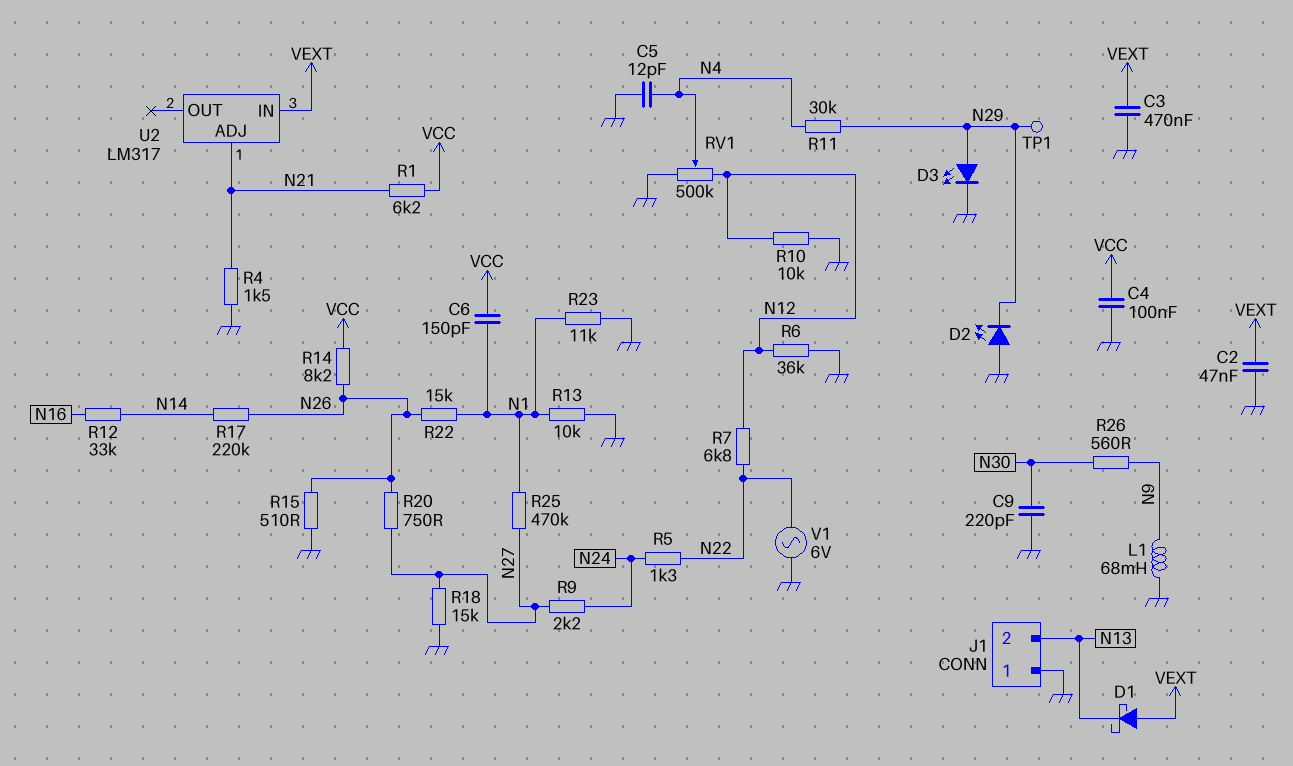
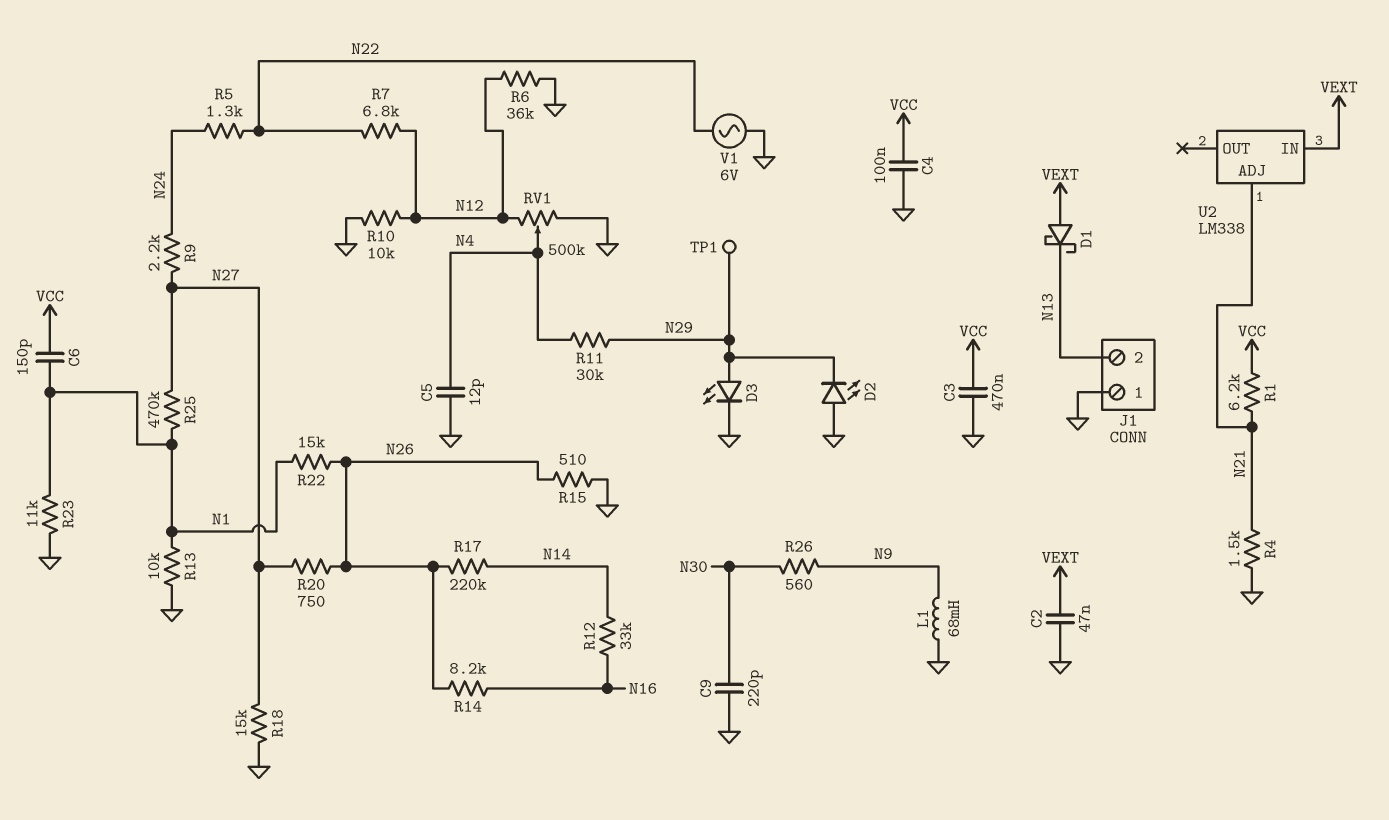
C3: 470nF (GND, VEXT) -> 470nF (GND, VCC)
R14: 8.2k (N26, VCC) -> 8.2k (N16, N26)
U2: LM317 -> LM338

